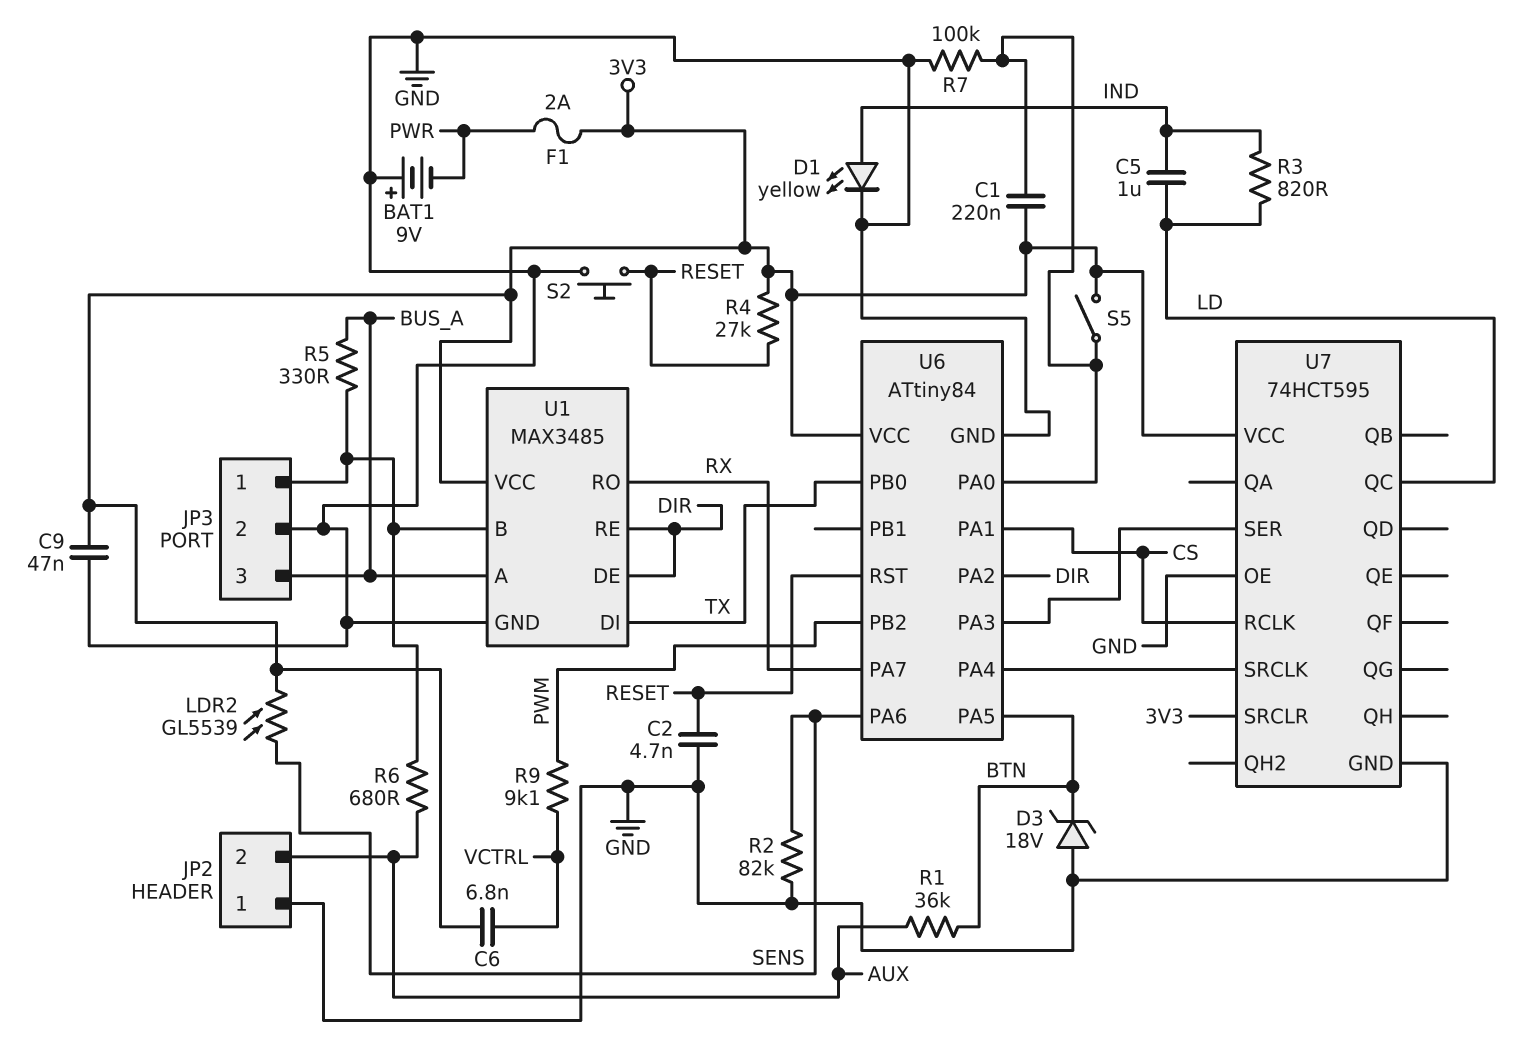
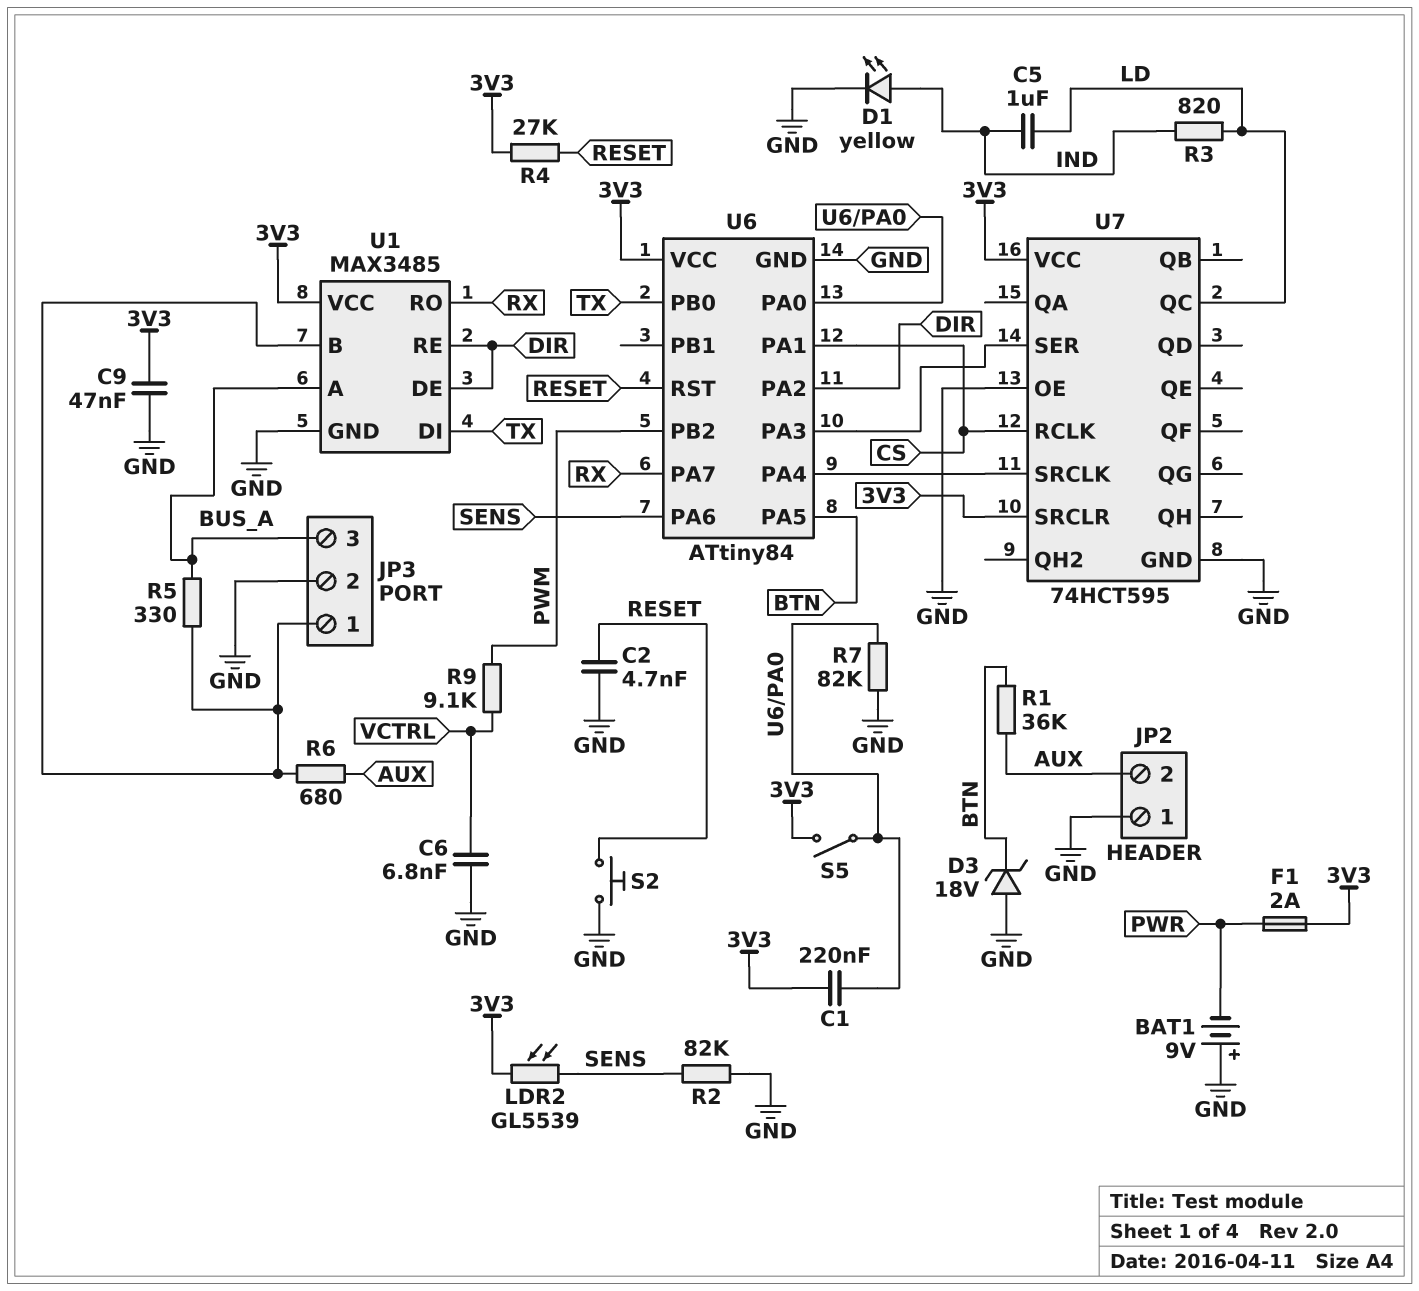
C6: 6.8nF (3V3, VCTRL) -> 6.8nF (GND, VCTRL)
R7: 100k (GND, U6/PA0) -> 82k (GND, U6/PA0)

